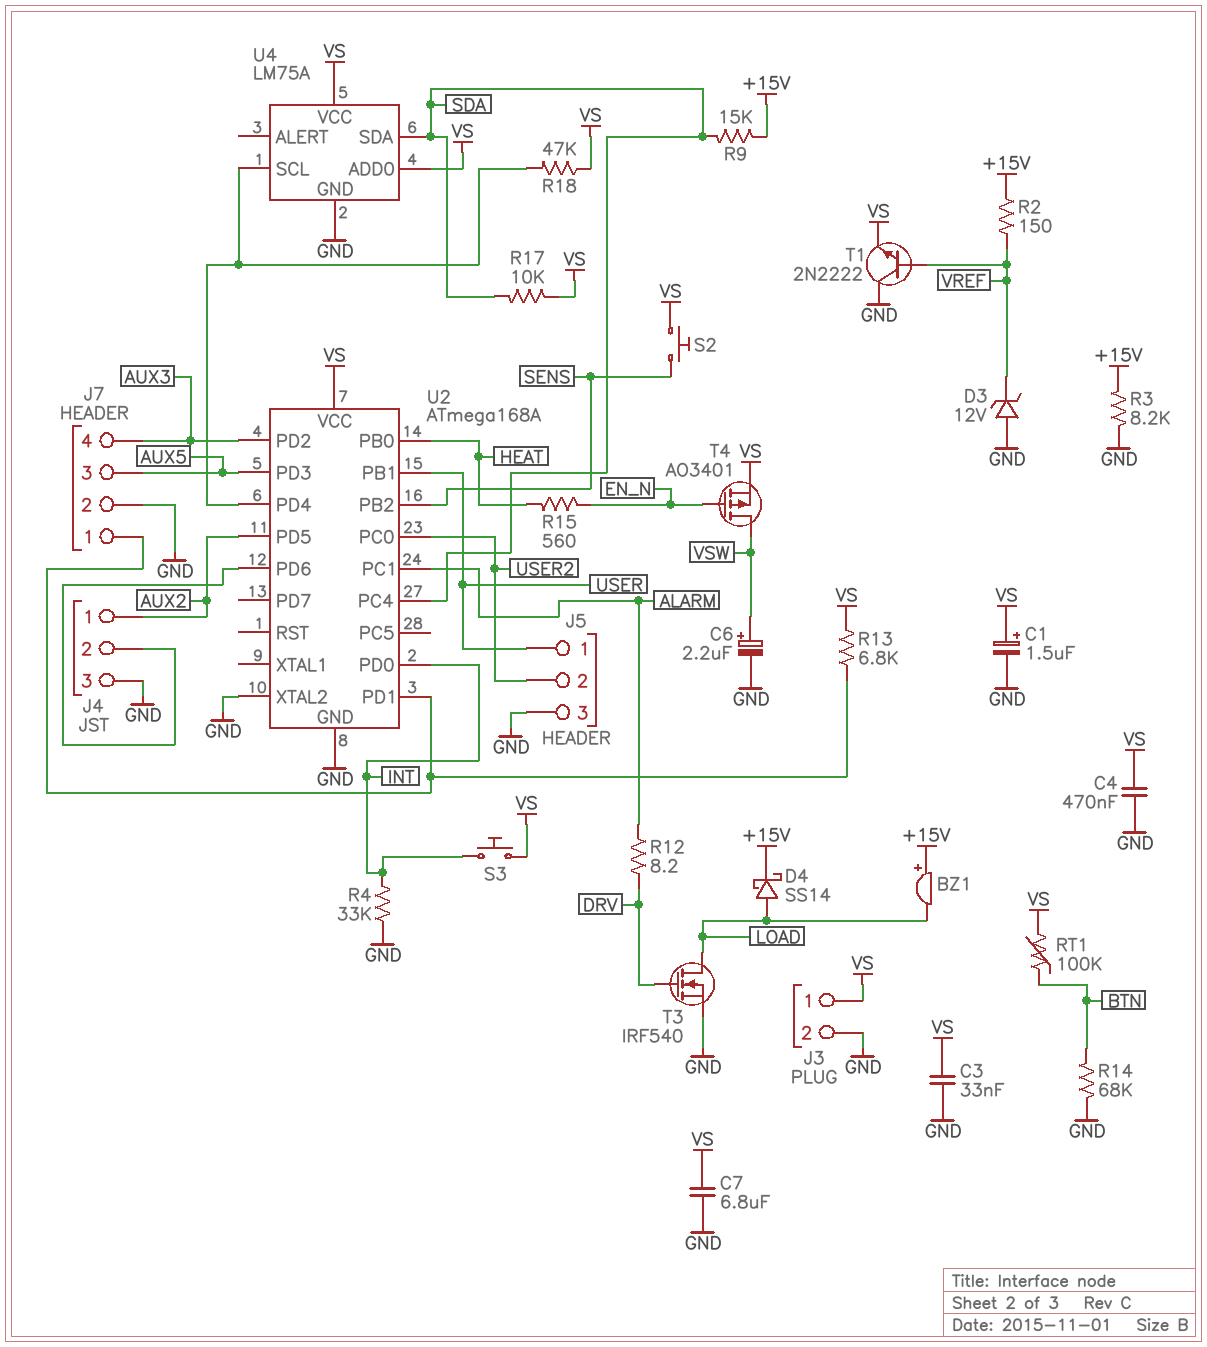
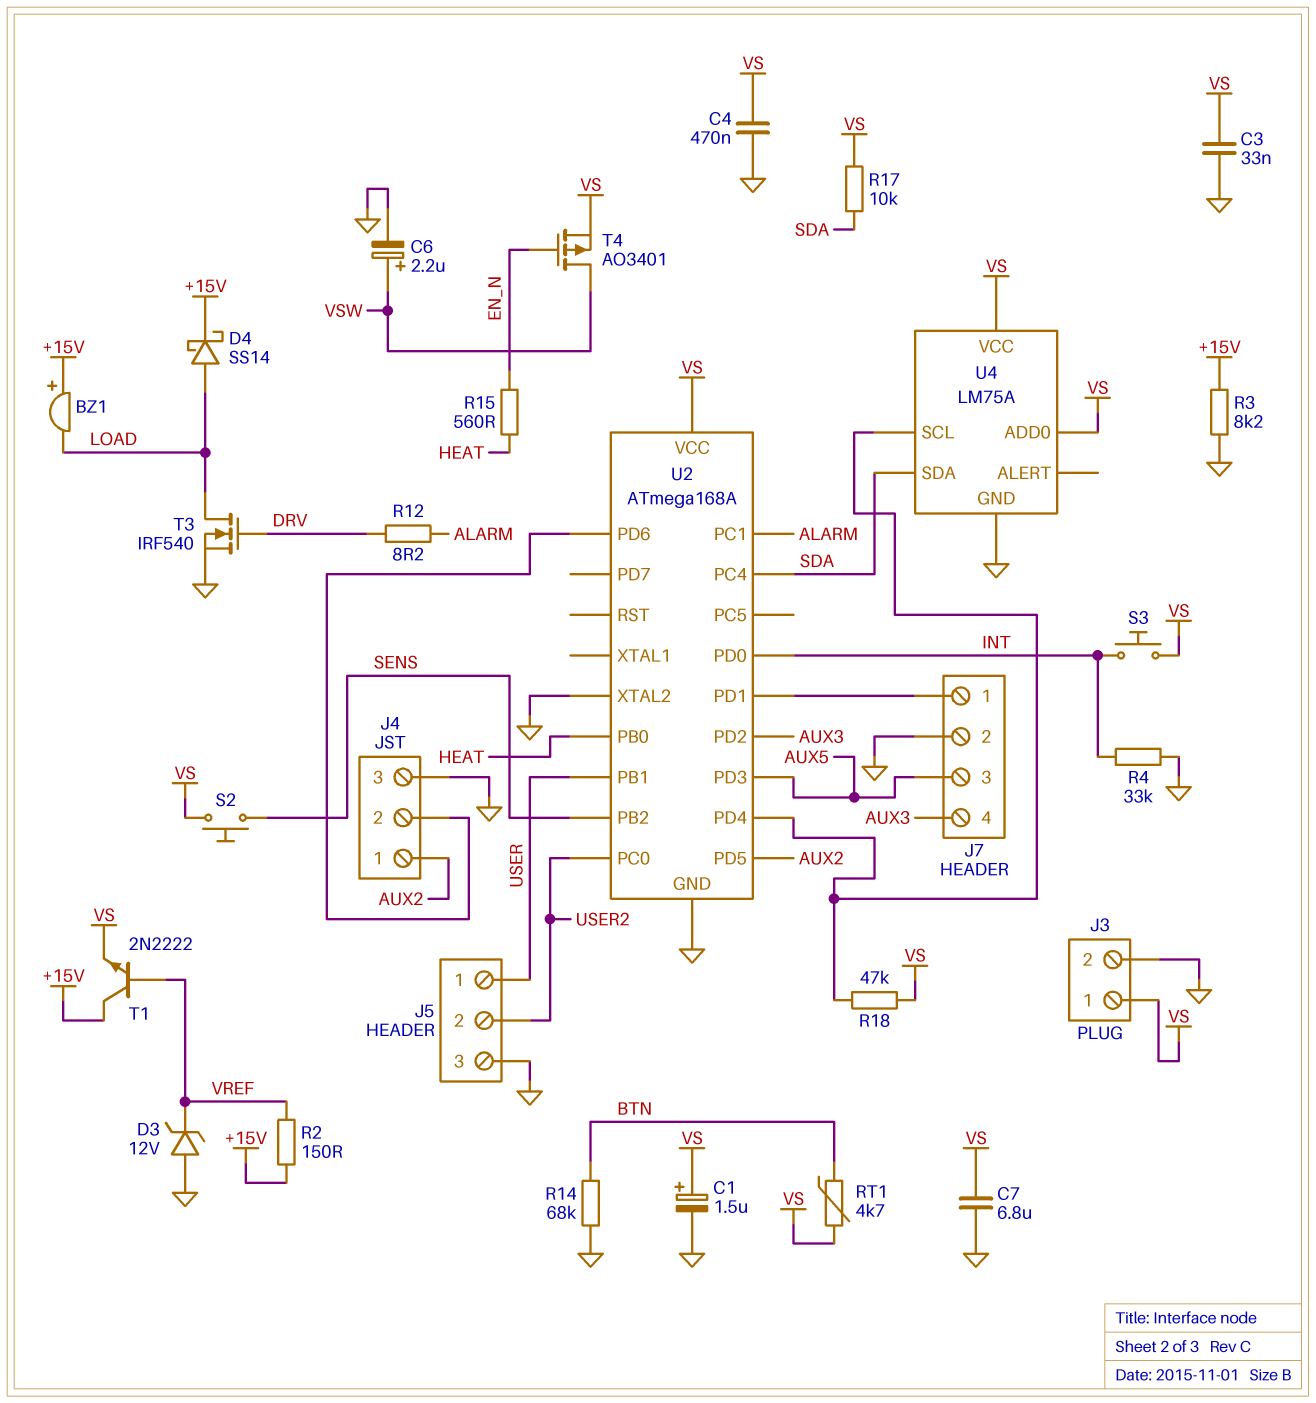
R9: 15k (+15V, SDA) -> none
R13: 6.8k (J7/1, VS) -> none
RT1: 100k (BTN, VS) -> 4.7k (BTN, VS)
T1: NPN 2N2222 (B VREF, C GND, E VS) -> NPN 2N2222 (B VREF, C +15V, E VS)

